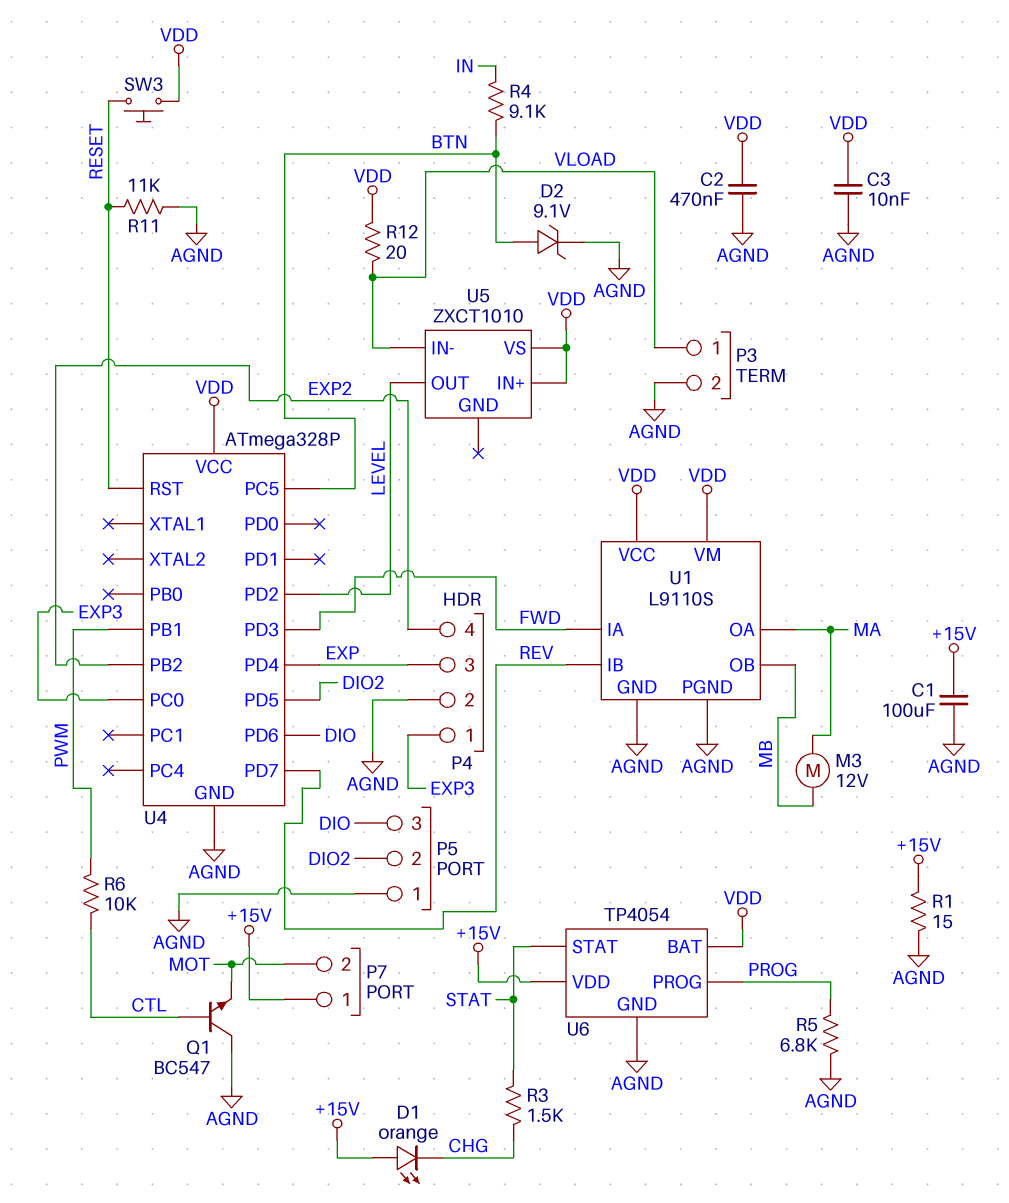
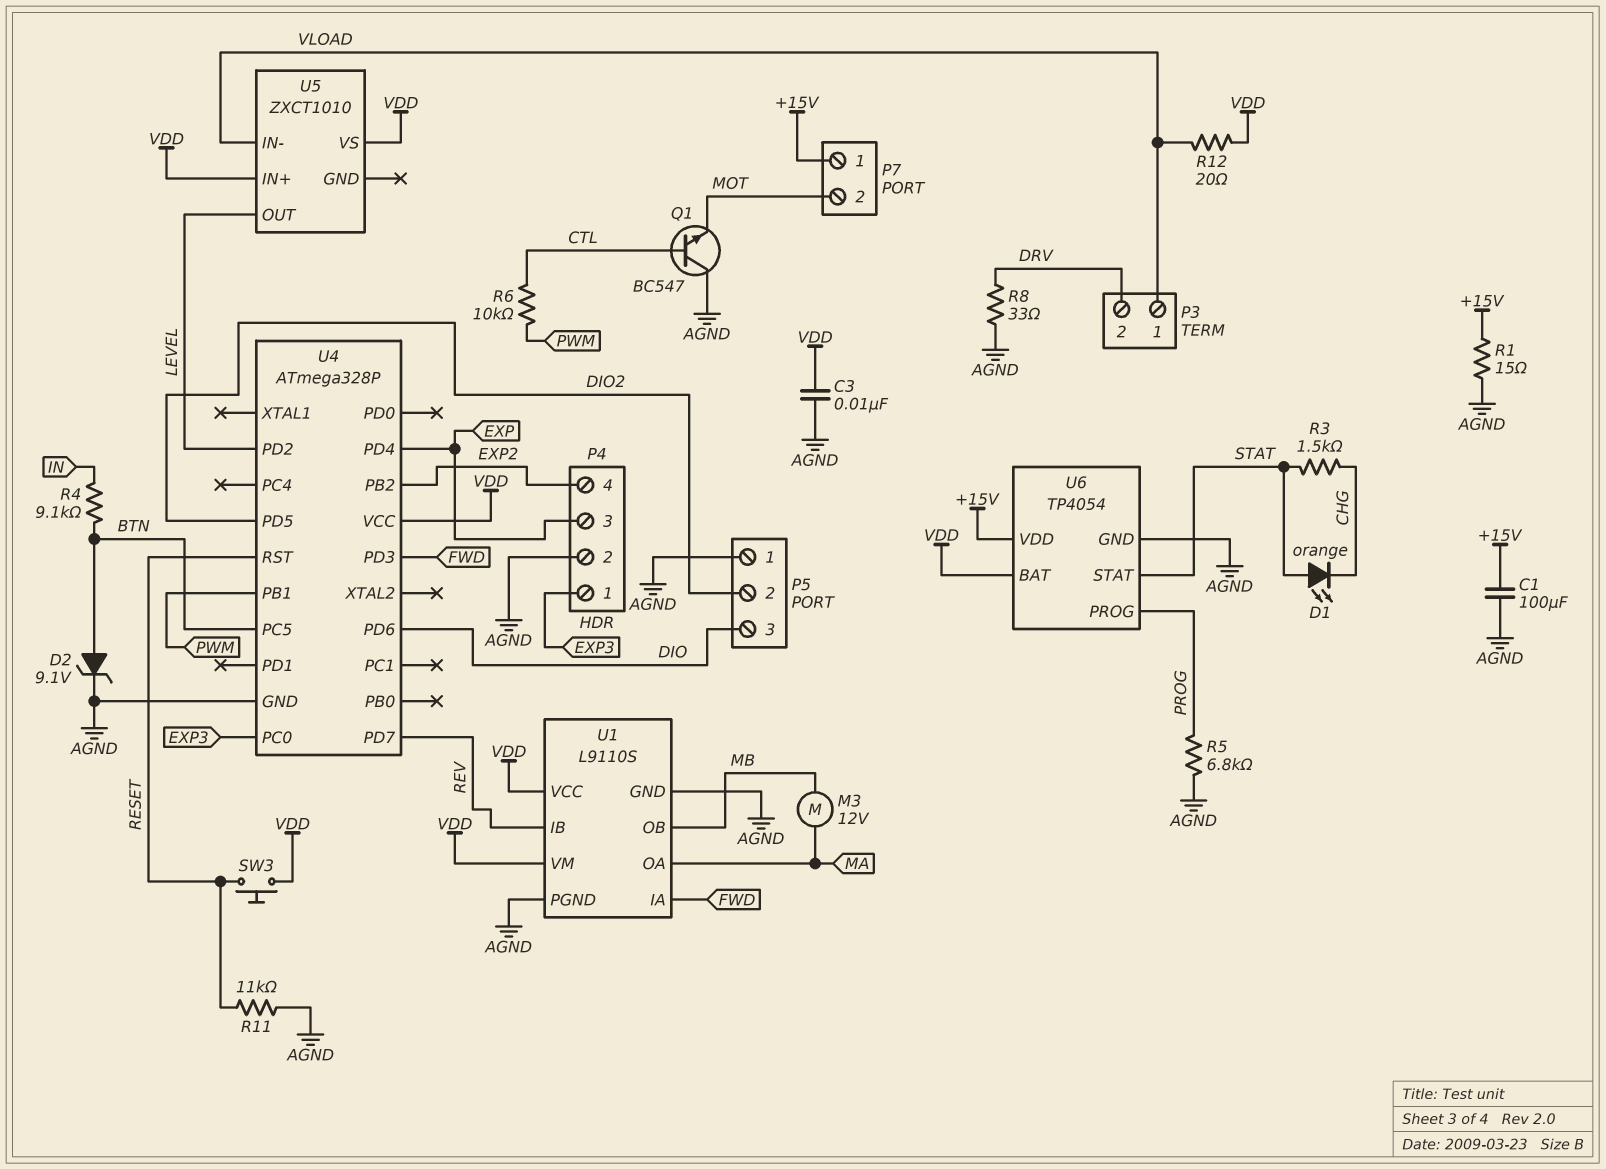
C2: 470nF (AGND, VDD) -> none
D1: LED orange (A +15V, K CHG) -> LED orange (A STAT, K CHG)
P3 pin 2: AGND -> DRV
R8: none -> 33 (AGND, DRV)

